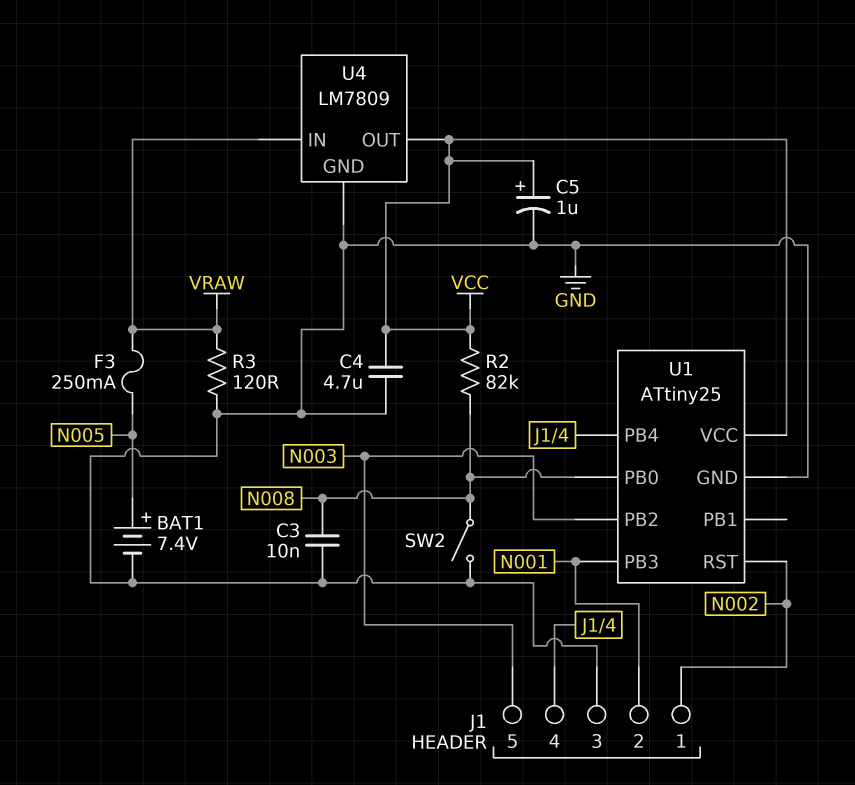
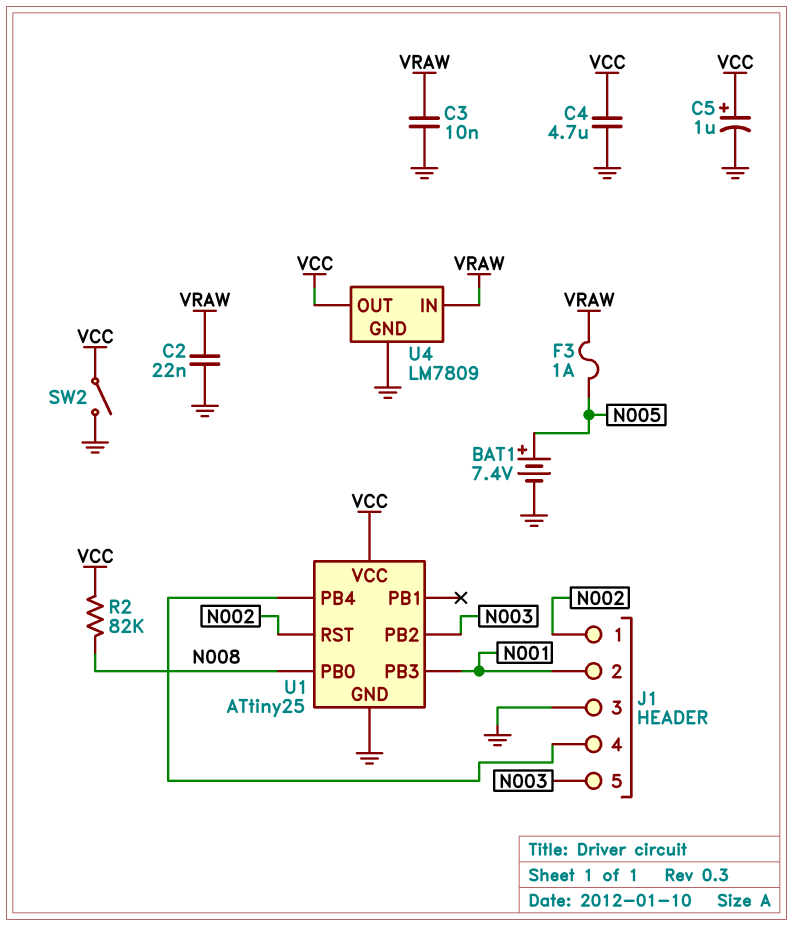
C2: none -> 22nF (GND, VRAW)
C3: 10nF (GND, N008) -> 10nF (GND, VRAW)
F3: 250mA (N005, VRAW) -> 1A (N005, VRAW)
R3: 120 (GND, VRAW) -> none
SW2: switch (GND, N008) -> switch (GND, VCC)

